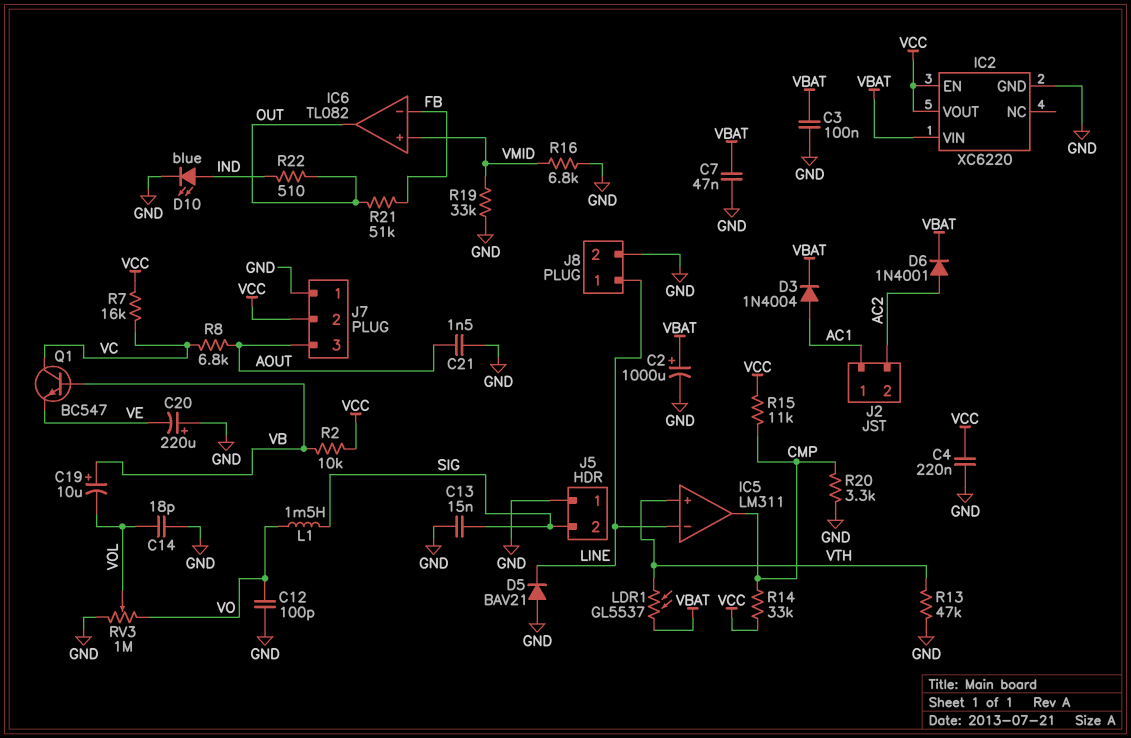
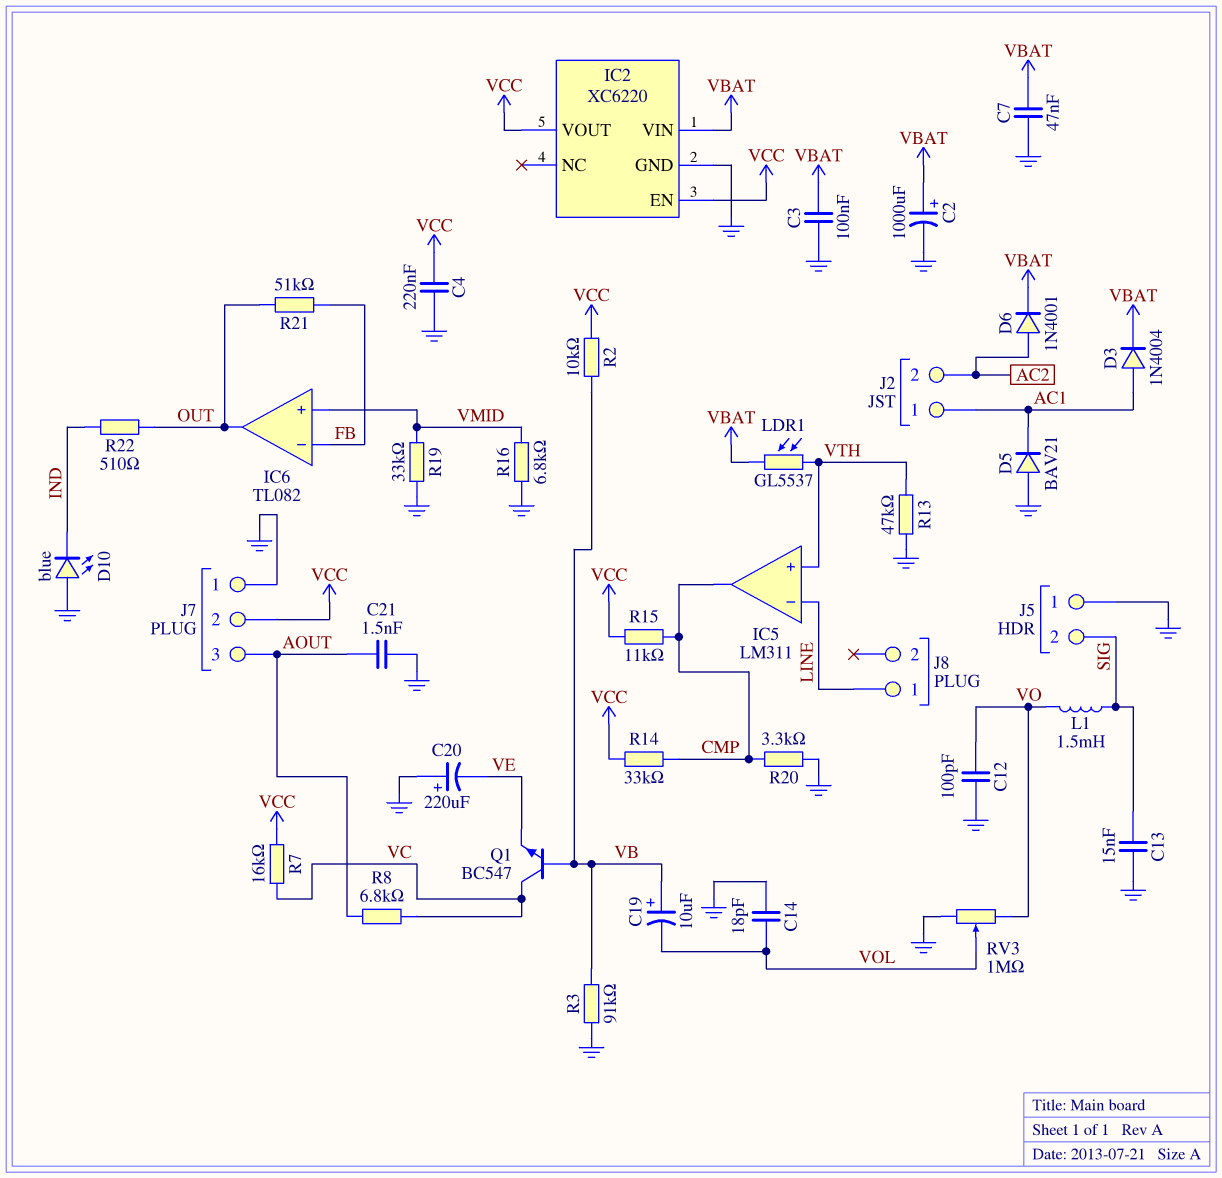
D5: diode BAV21 (A GND, K LINE) -> diode BAV21 (A GND, K AC1)
D10: LED blue (A IND, K GND) -> LED blue (A GND, K IND)
J8 pin 2: GND -> none
R3: none -> 91k (GND, VB)

